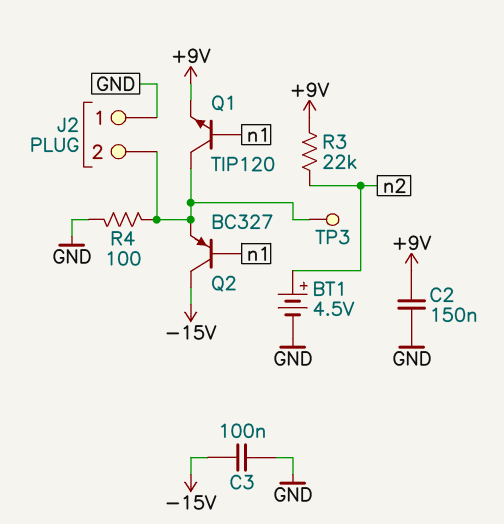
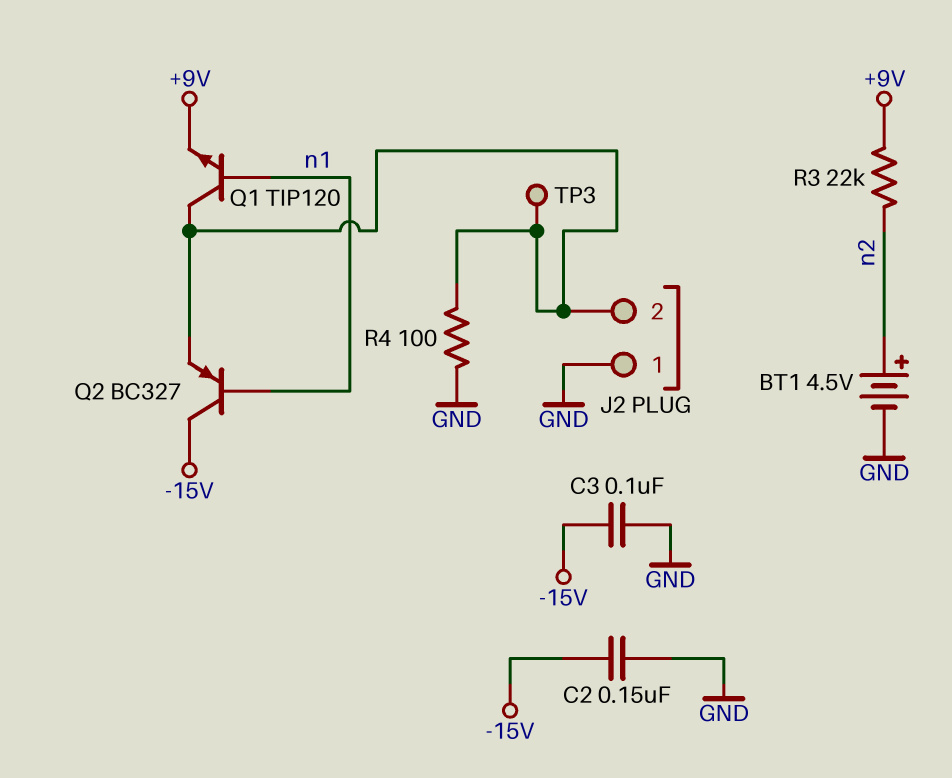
C2: 150nF (+9V, GND) -> 150nF (-15V, GND)

